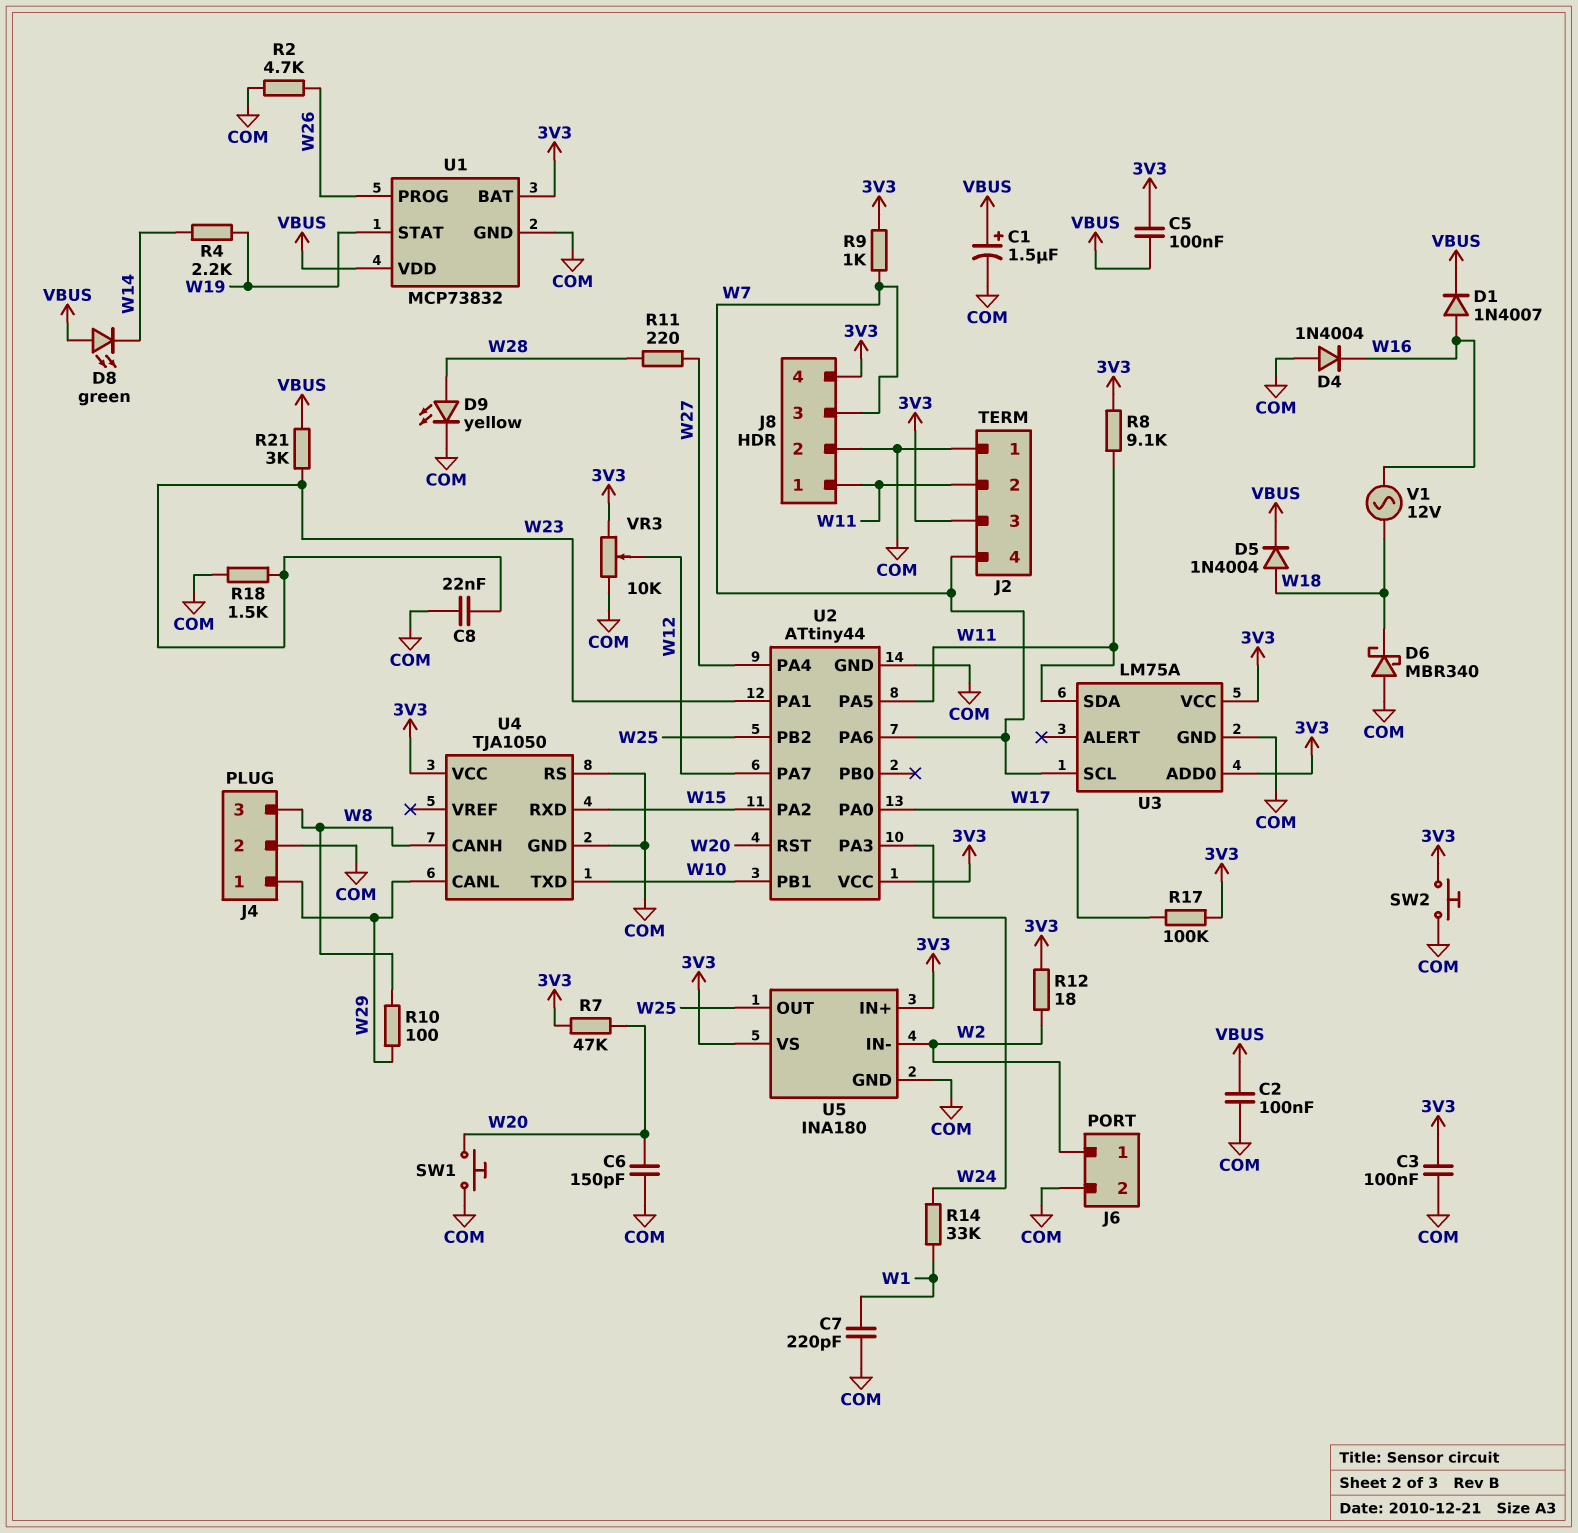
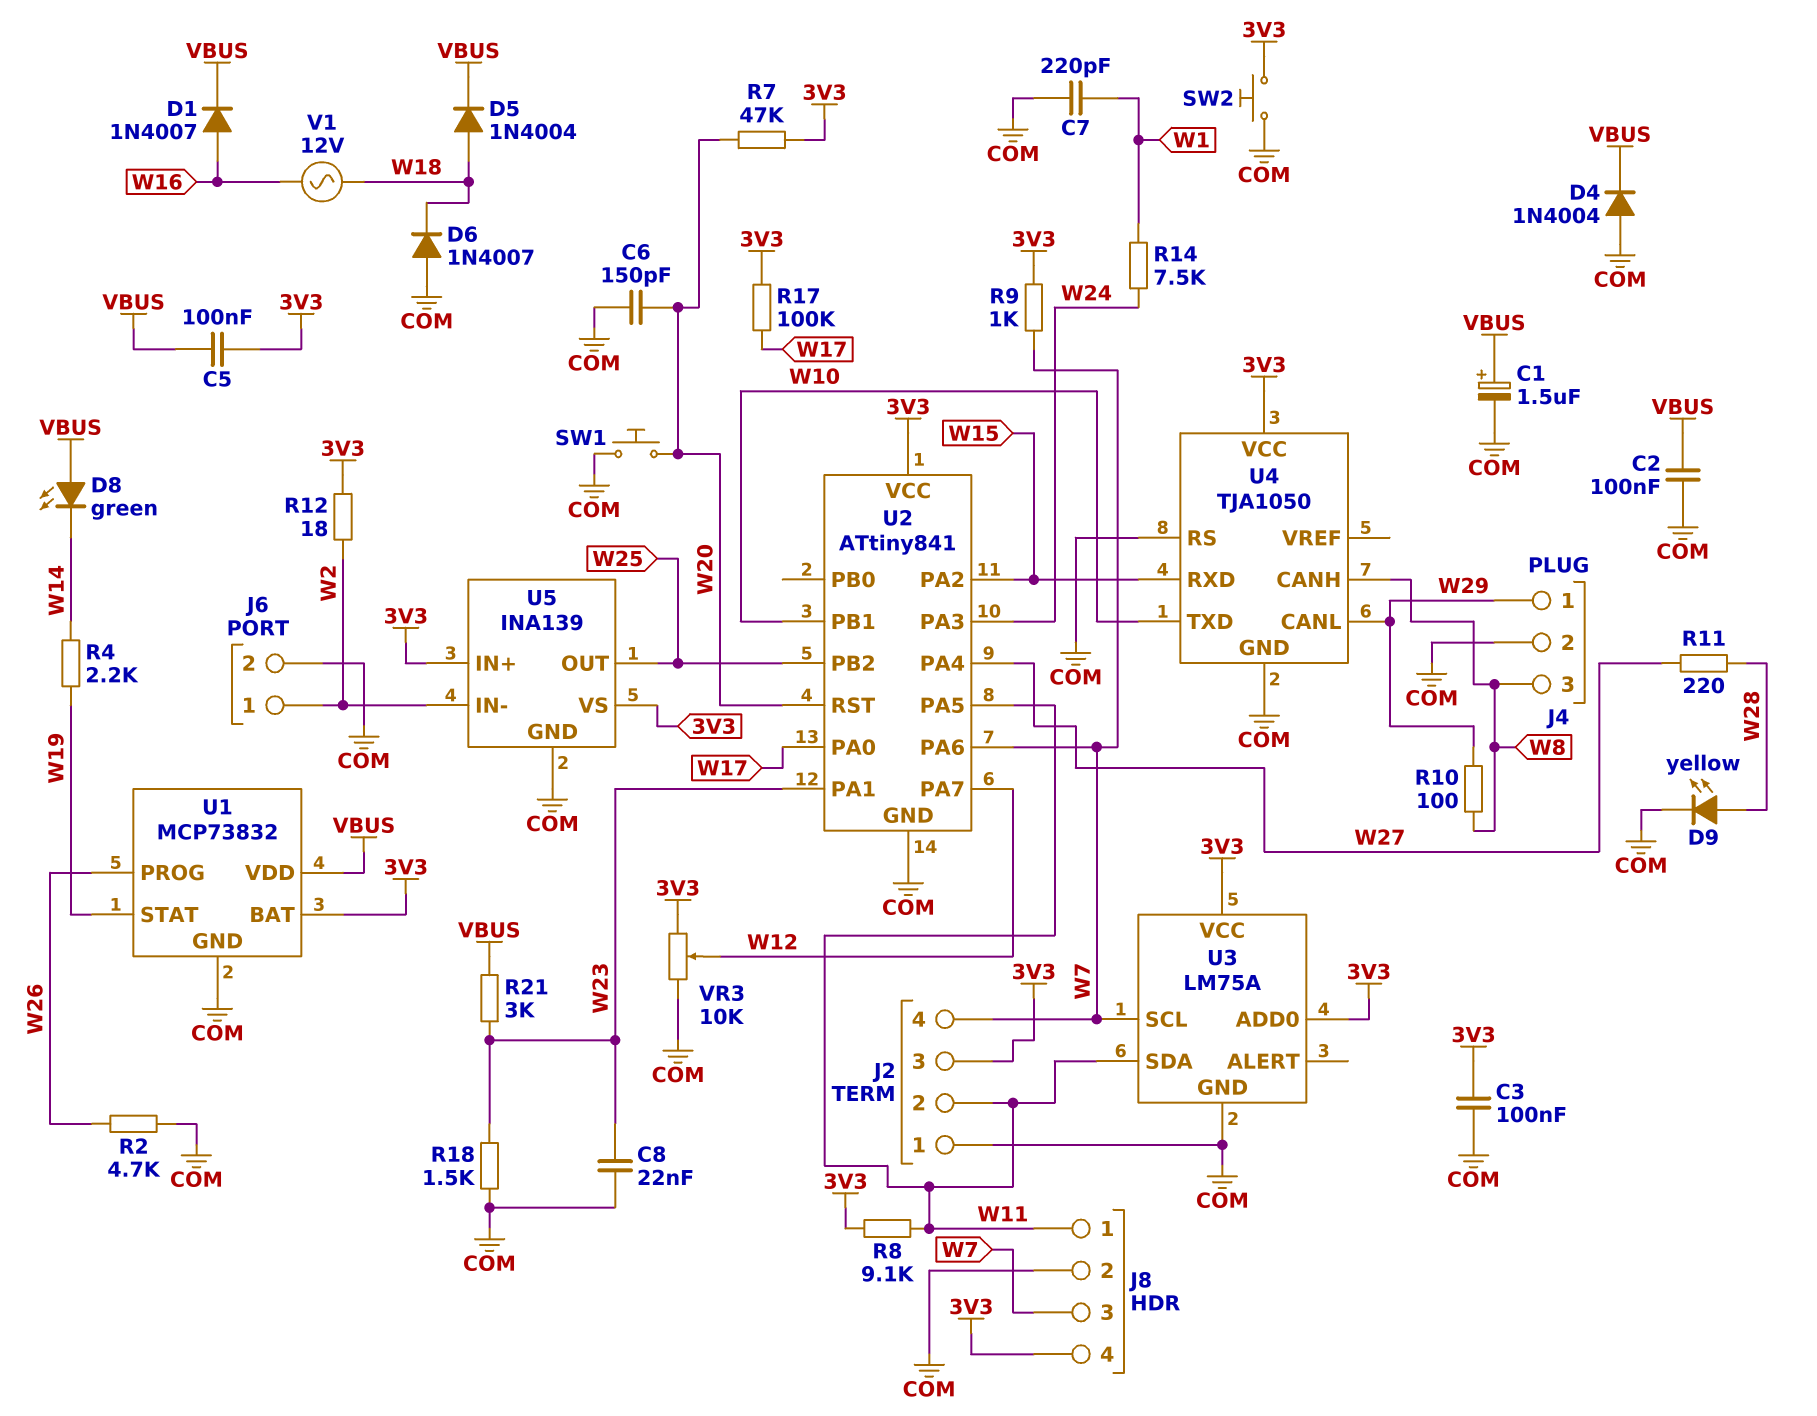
D4: diode 1N4004 (A COM, K W16) -> diode 1N4004 (A COM, K VBUS)
D6: schottky MBR340 (A COM, K W18) -> diode 1N4007 (A COM, K W18)
R14: 33k (W1, W24) -> 7.5k (W1, W24)
U2: ATtiny44 -> ATtiny841
U5: INA180 -> INA139

